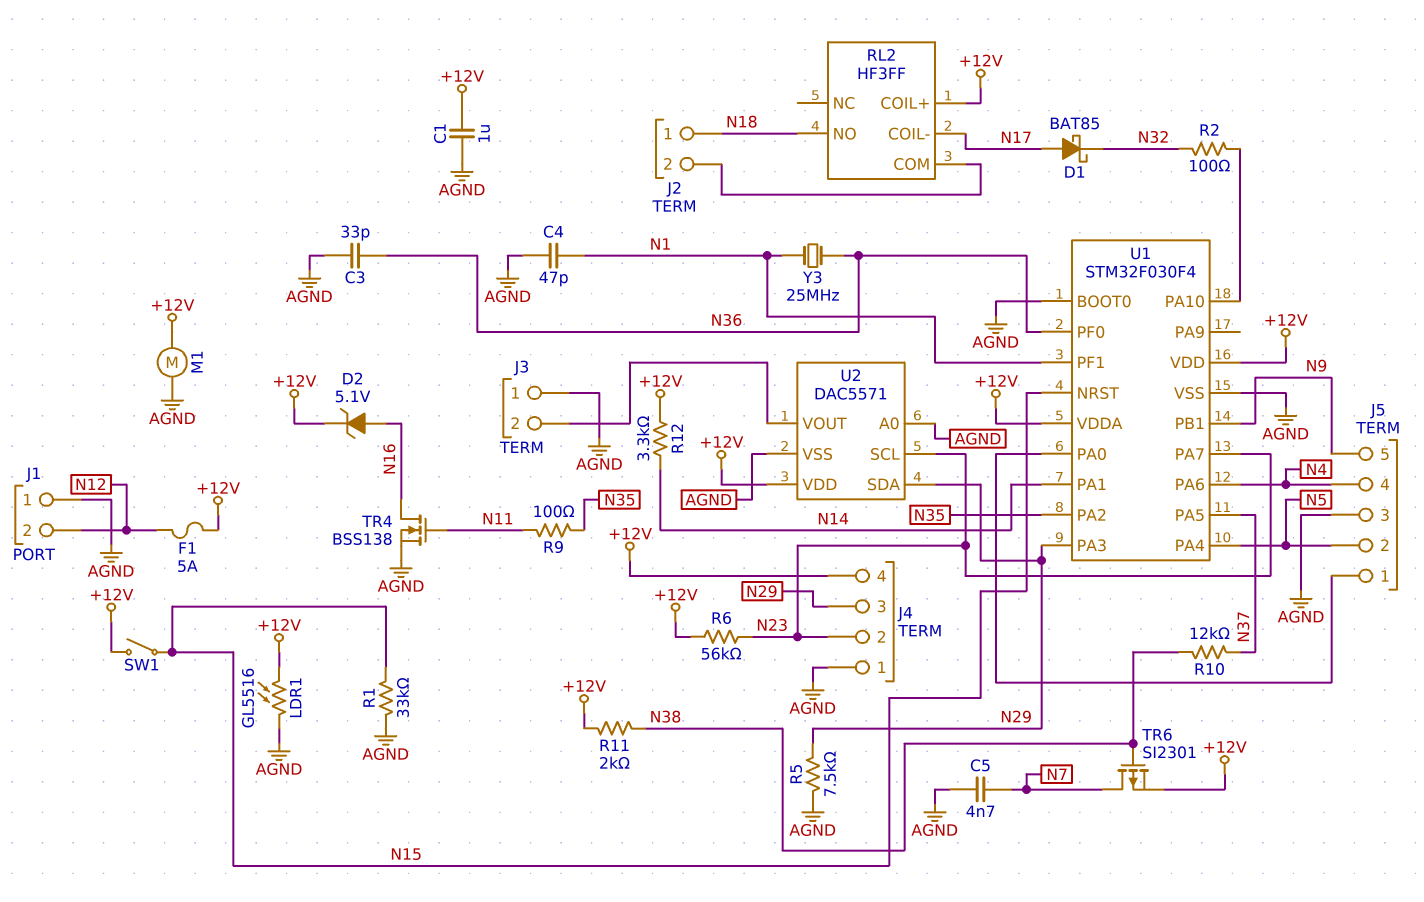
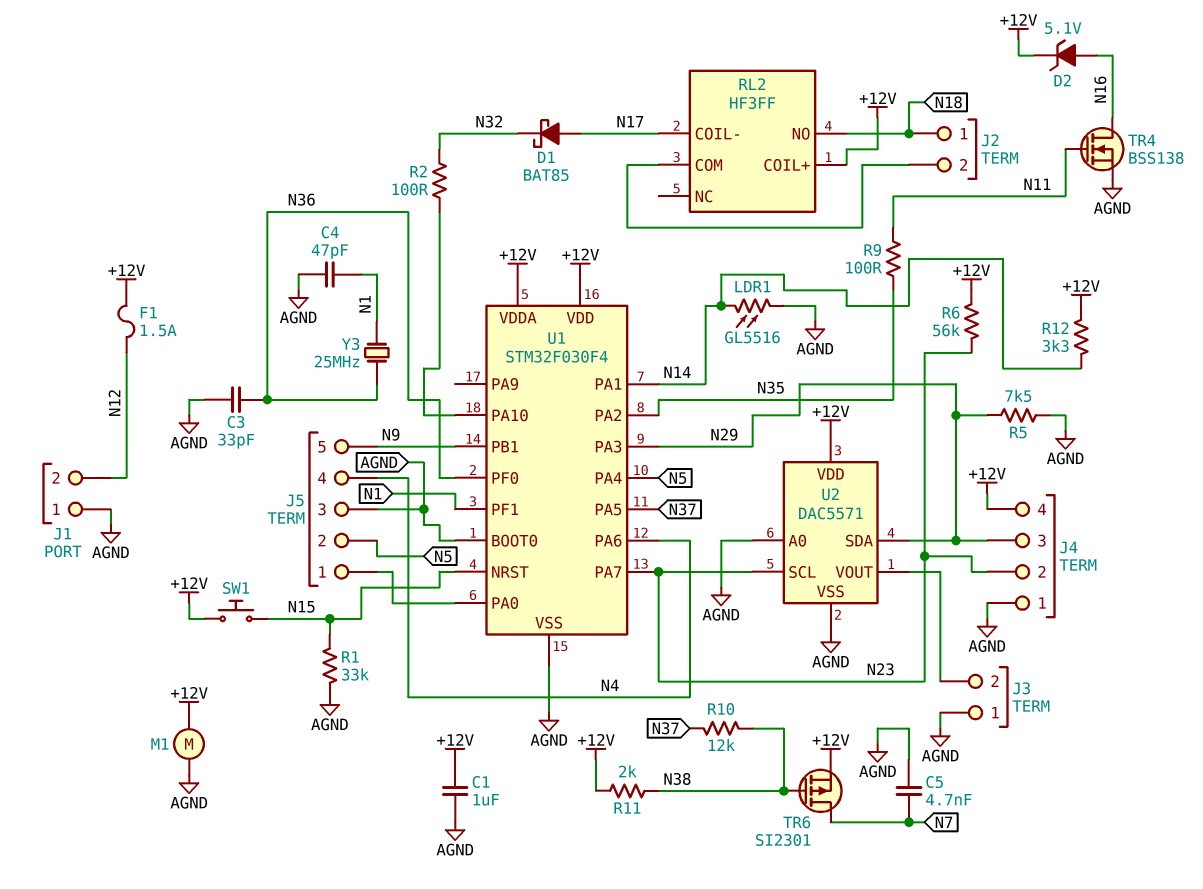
F1: 5A (+12V, N12) -> 1.5A (+12V, N12)
LDR1: GL5516 (+12V, AGND) -> GL5516 (AGND, N14)
SW1: switch (+12V, N15) -> button (+12V, N15)

